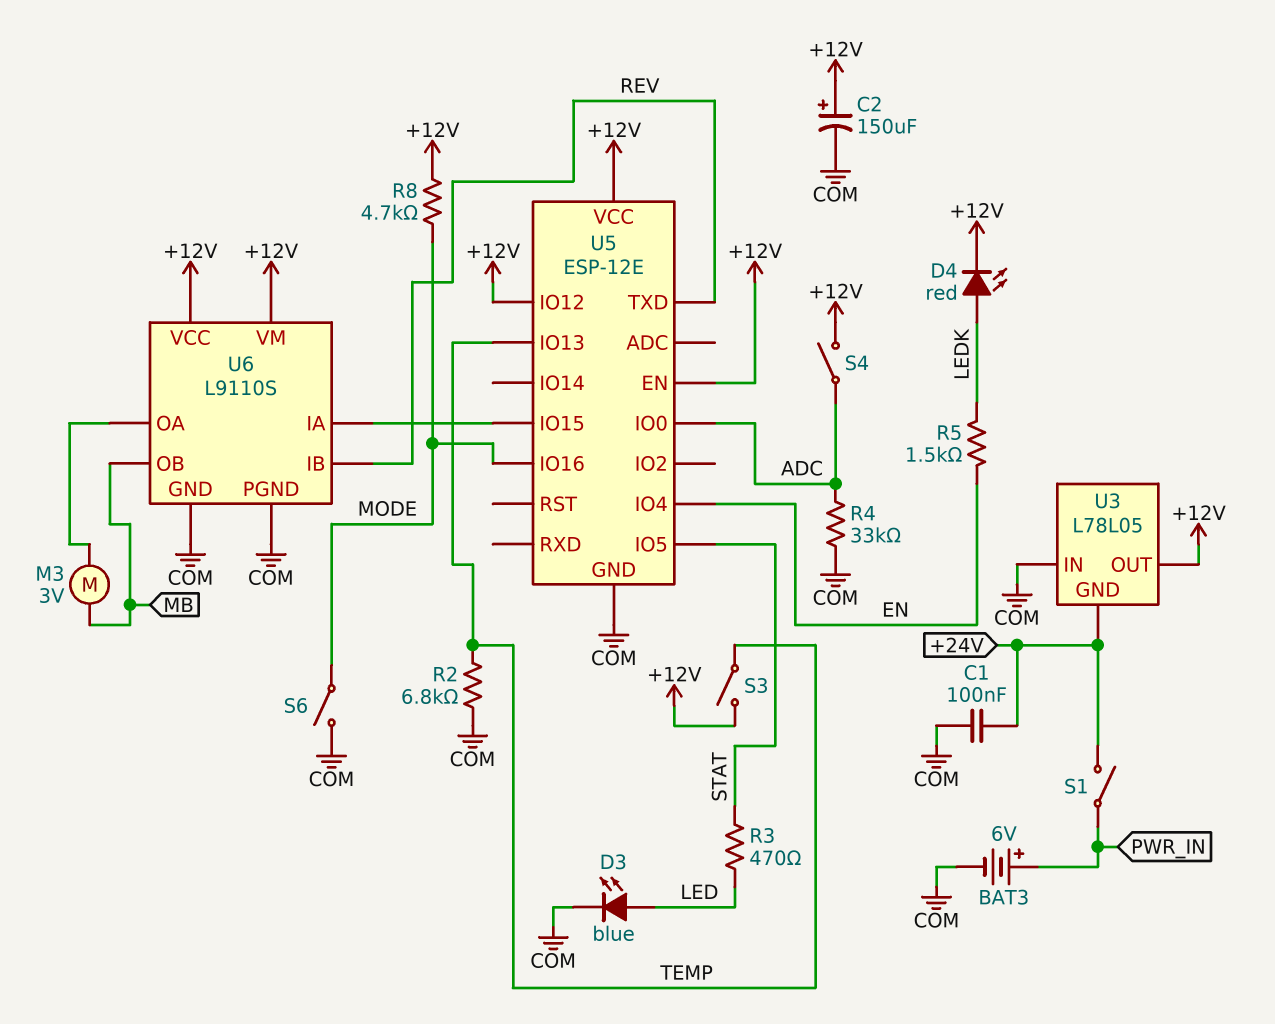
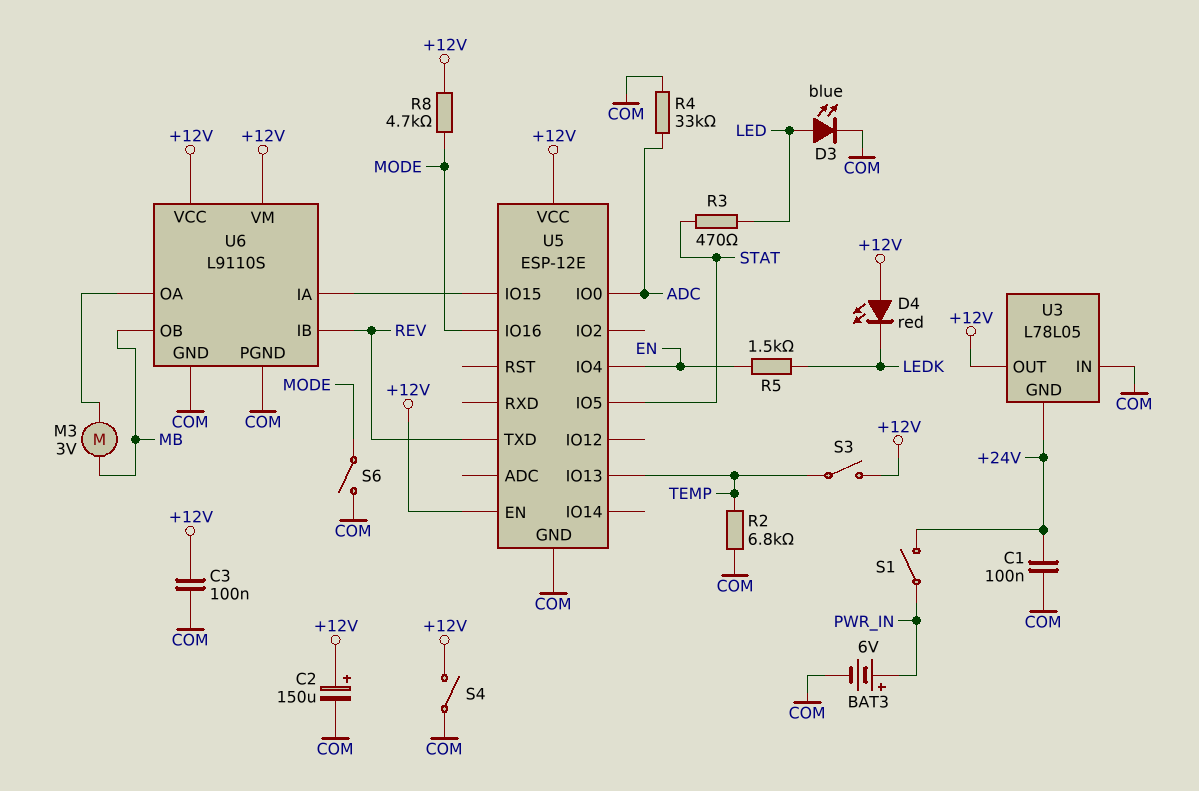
C3: none -> 100nF (+12V, COM)
D4: LED red (A LEDK, K +12V) -> LED red (A +12V, K LEDK)
S4: switch (+12V, ADC) -> switch (+12V, COM)
U5 pin IO12: +12V -> none

